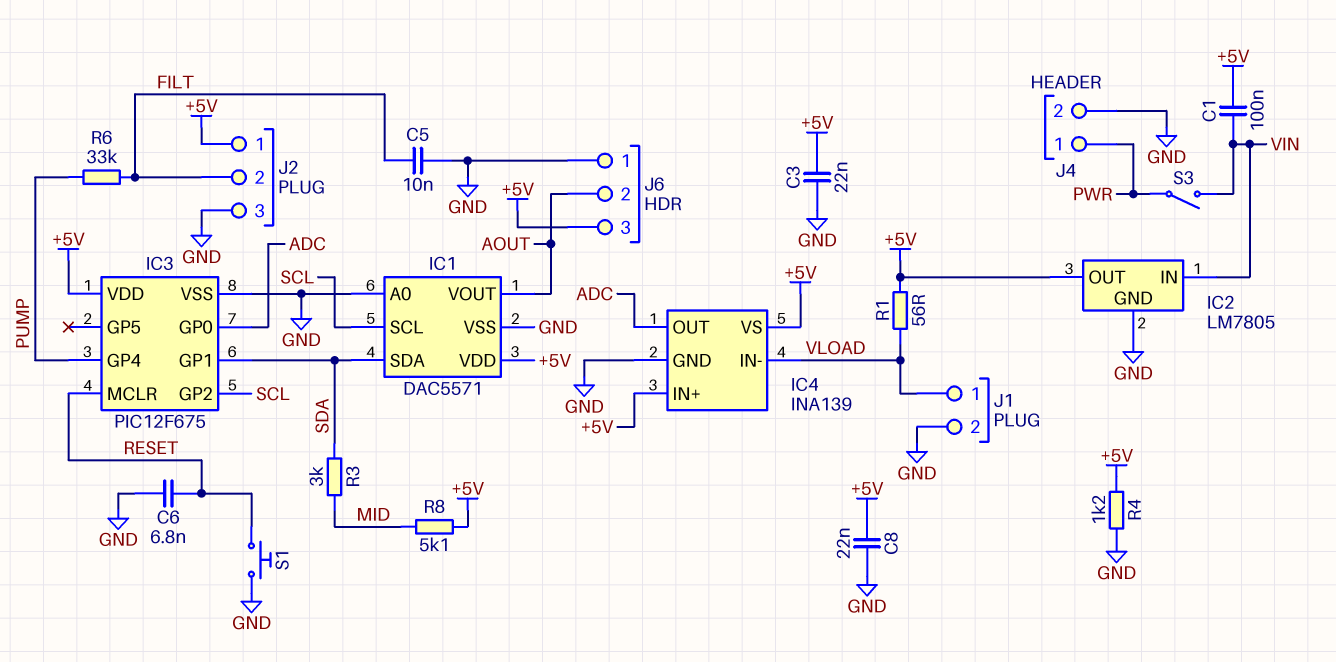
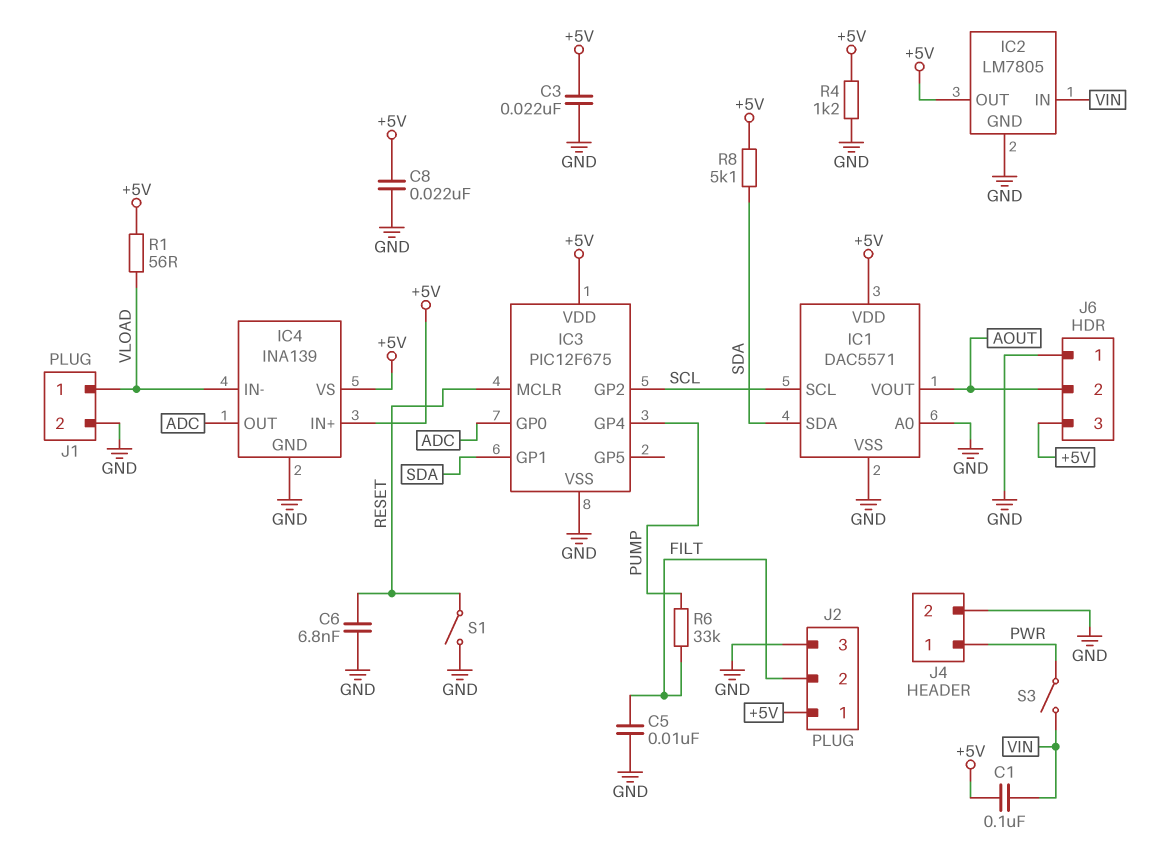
R3: 3k (MID, SDA) -> none
R8: 5.1k (+5V, MID) -> 5.1k (+5V, SDA)
S1: button (GND, RESET) -> switch (GND, RESET)

